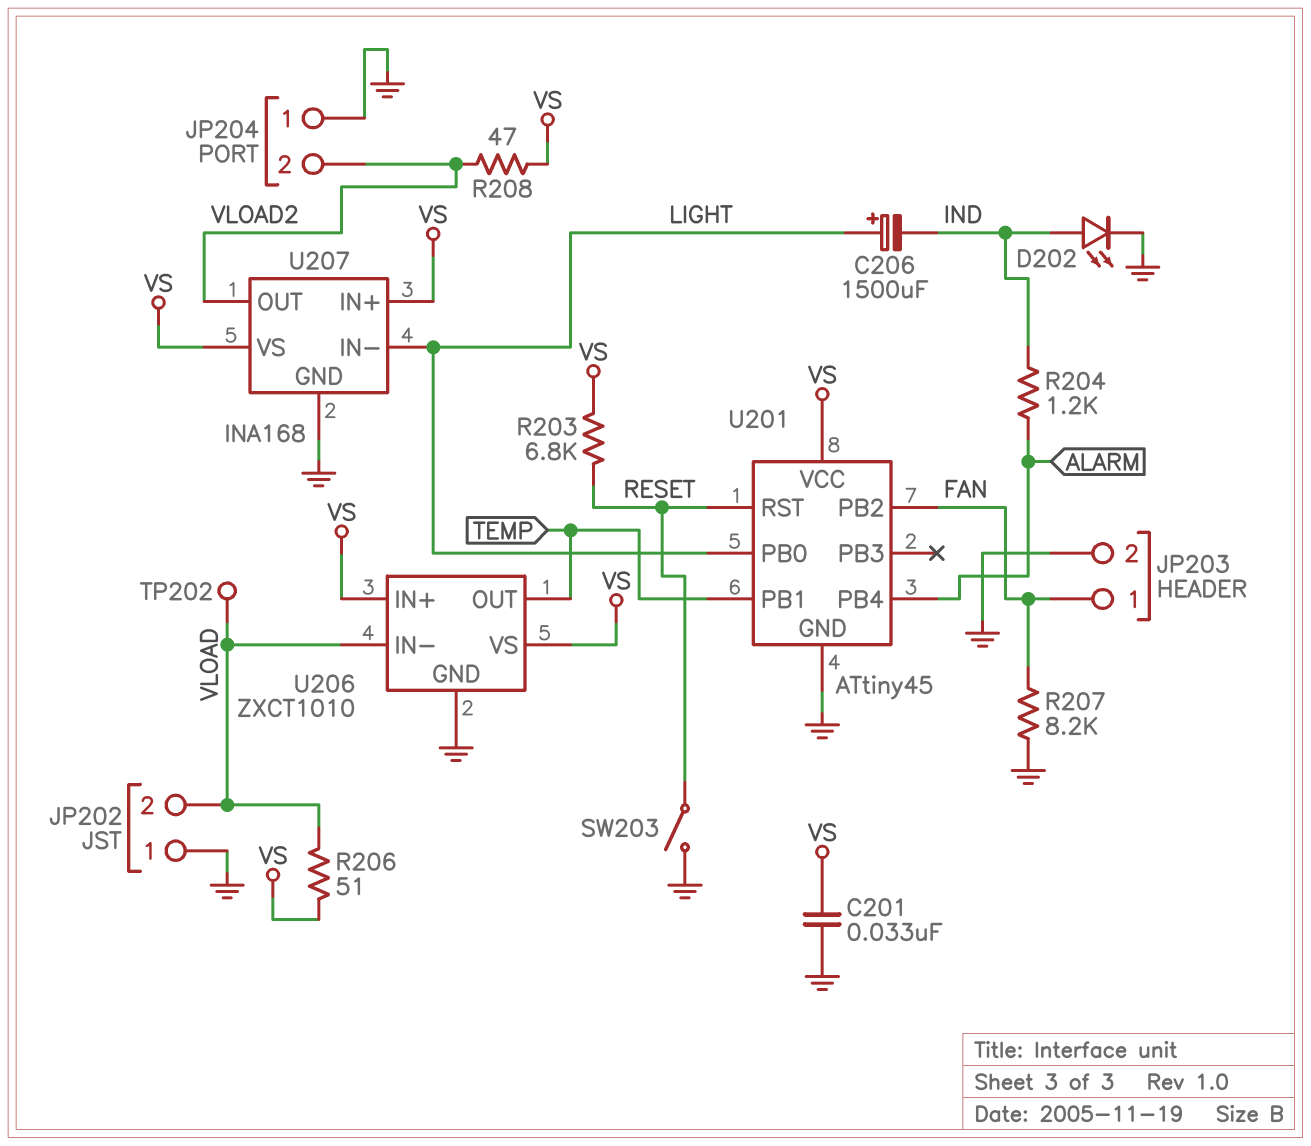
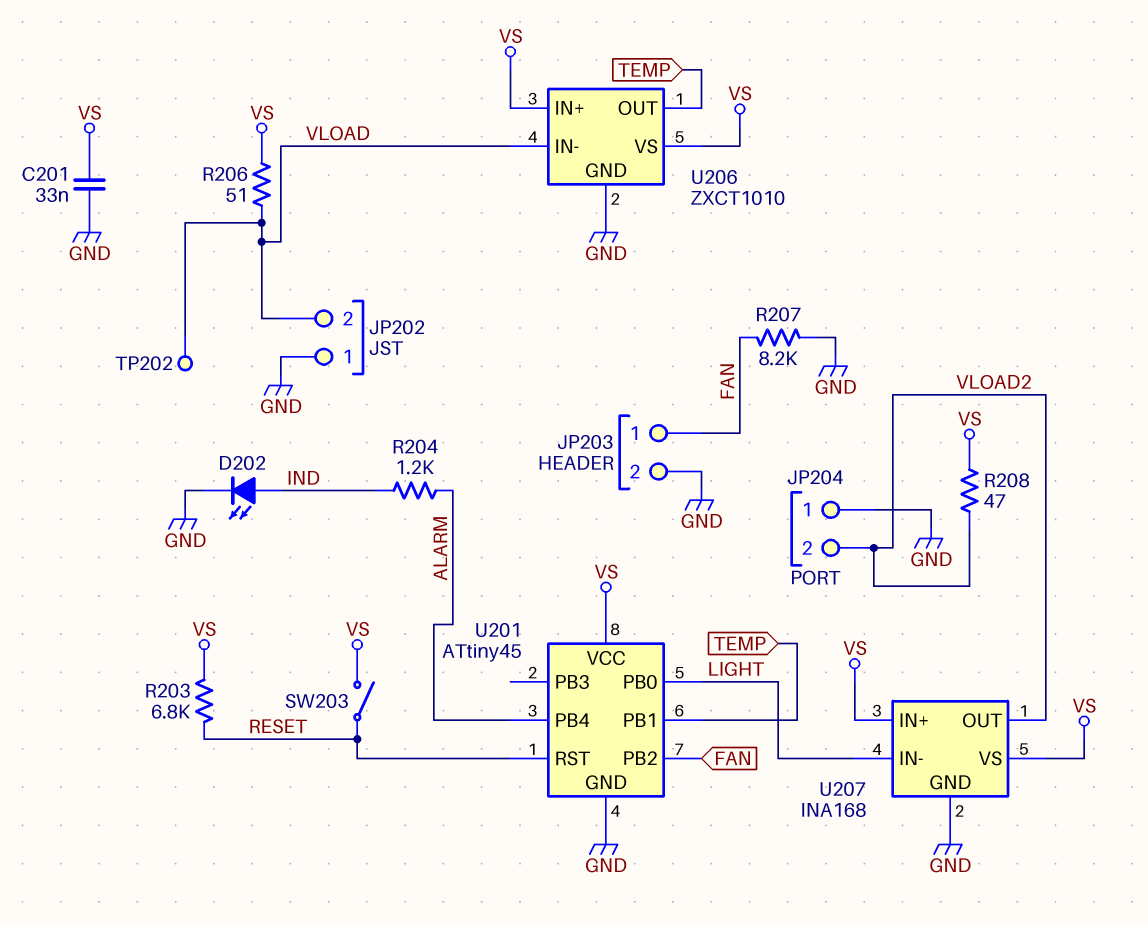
C206: 1500uF (plus LIGHT, minus IND) -> none
SW203: switch (GND, RESET) -> switch (RESET, VS)

